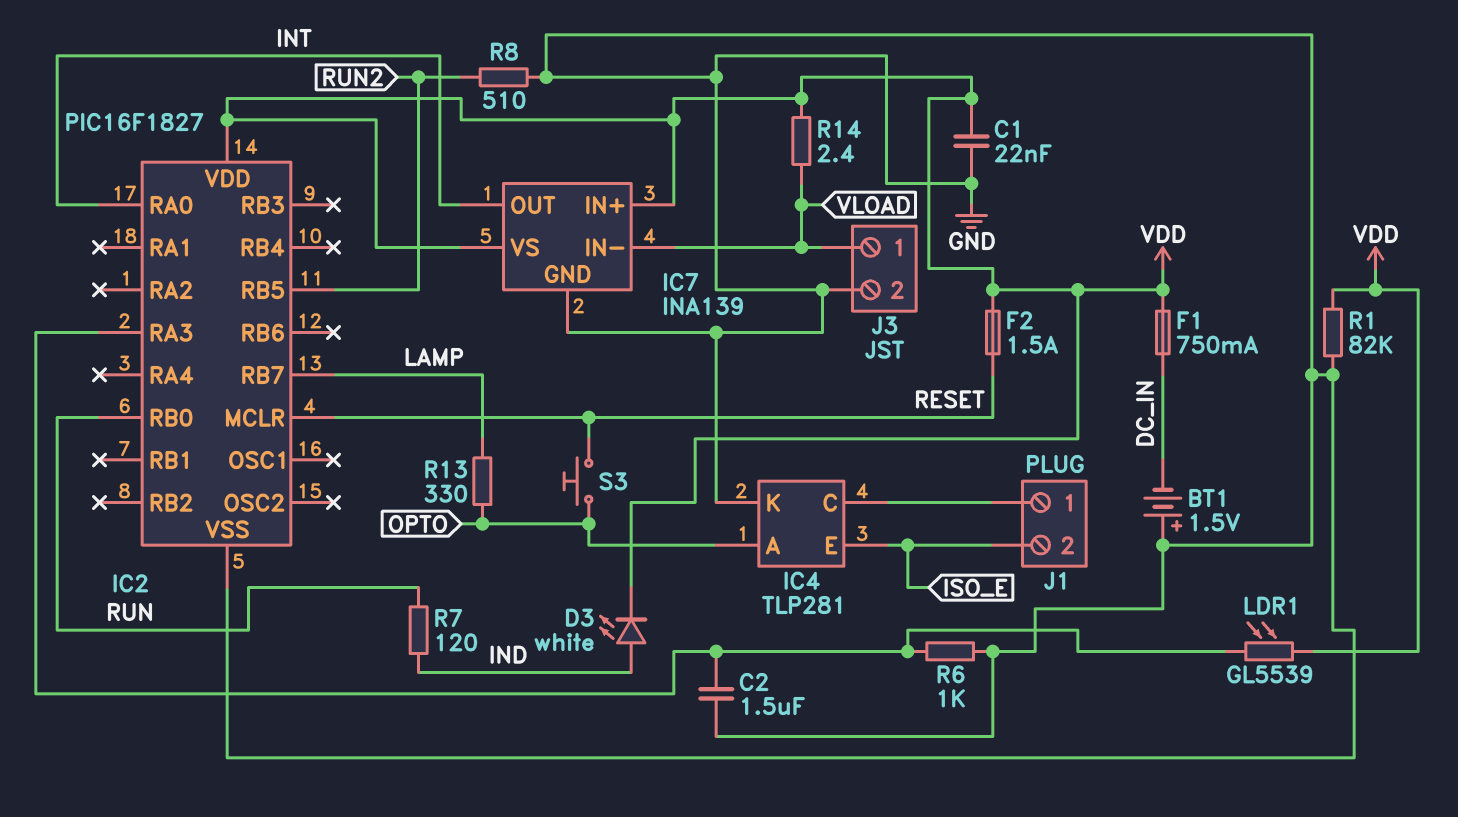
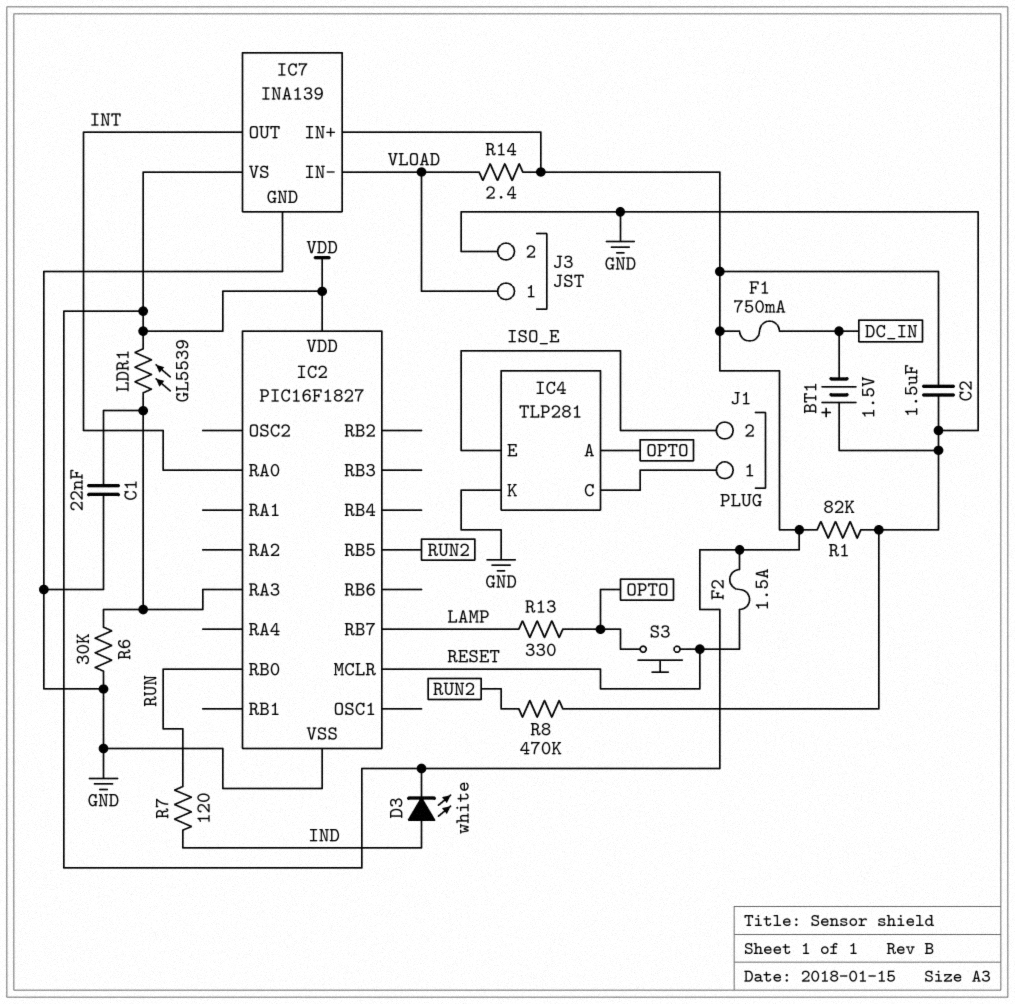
C1: 22nF (GND, VDD) -> 22nF (GND, IC2/RA3)
C2: 1.5uF (GND, IC2/RA3) -> 1.5uF (GND, VDD)
R6: 1k (GND, IC2/RA3) -> 30k (GND, IC2/RA3)
R8: 510 (GND, RUN2) -> 470k (GND, RUN2)

